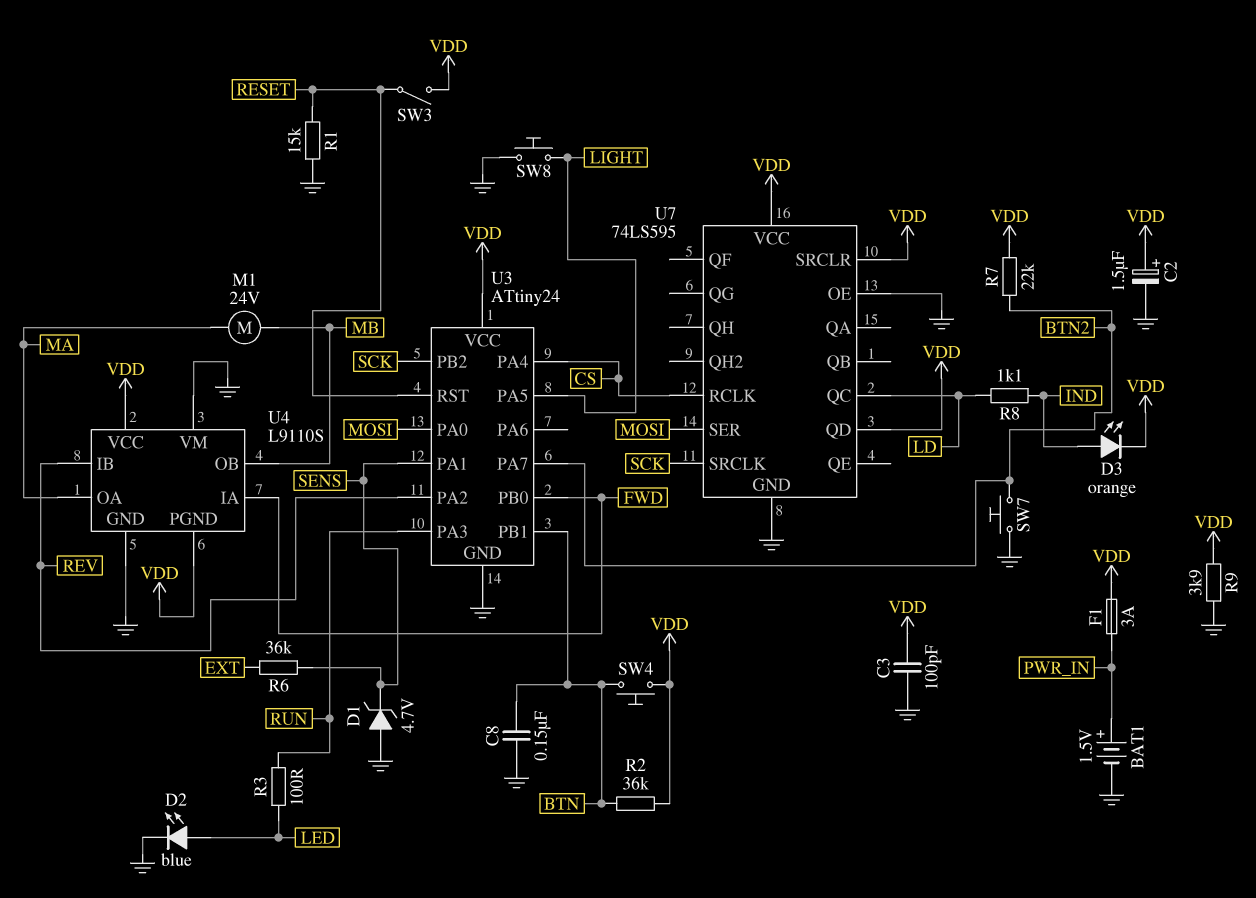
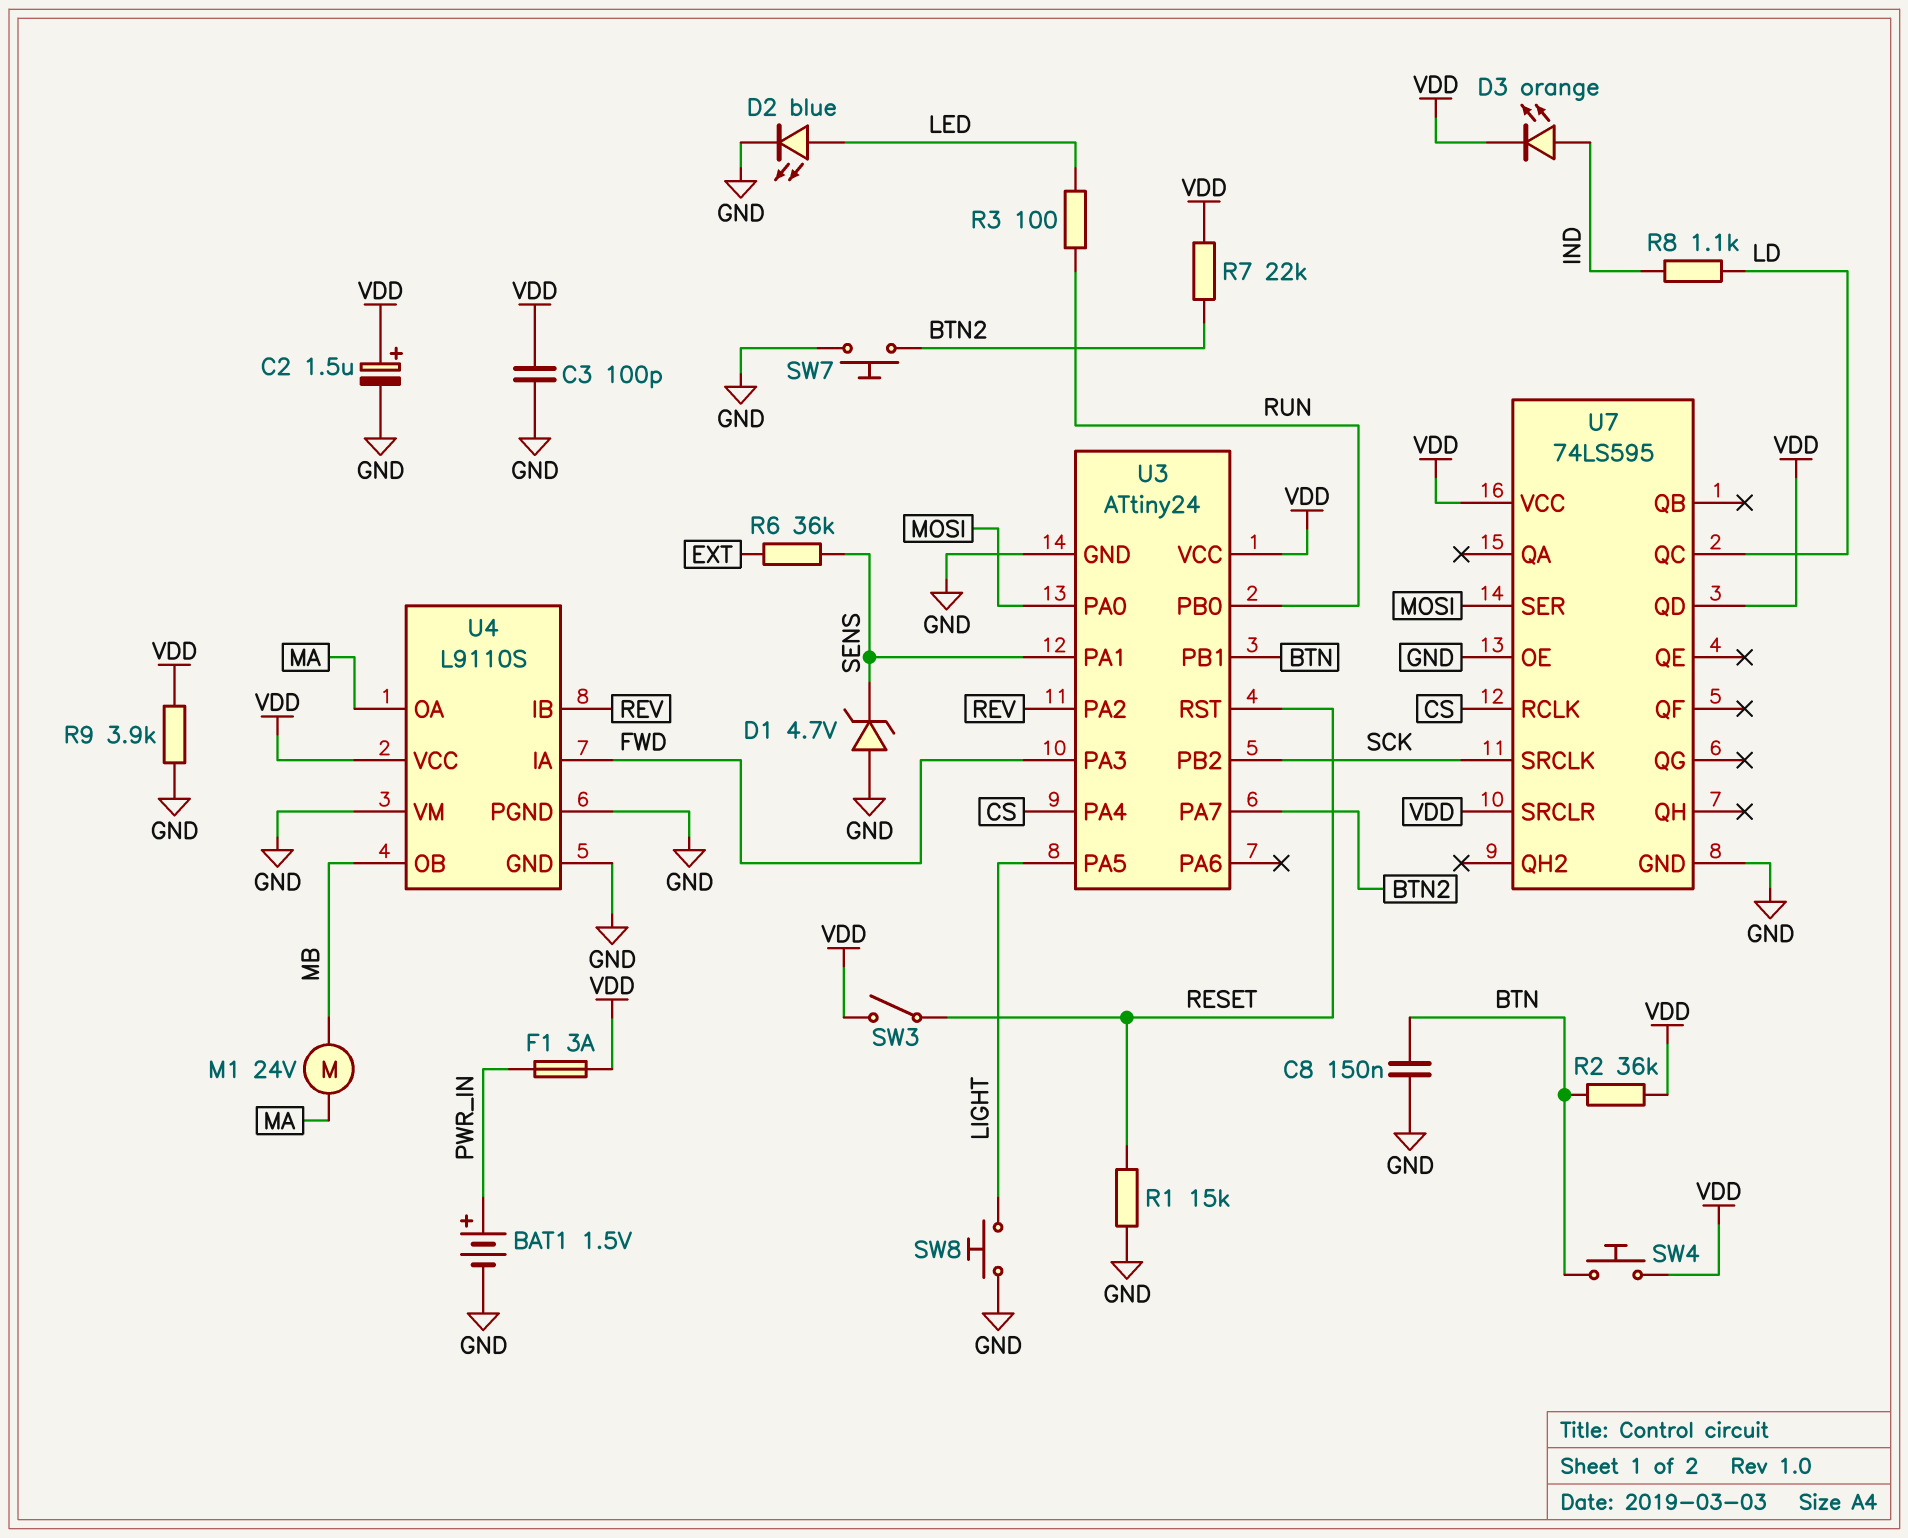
U3 pin PA3: RUN -> FWD
U3 pin PB0: FWD -> RUN
U4 pin PGND: VDD -> GND

